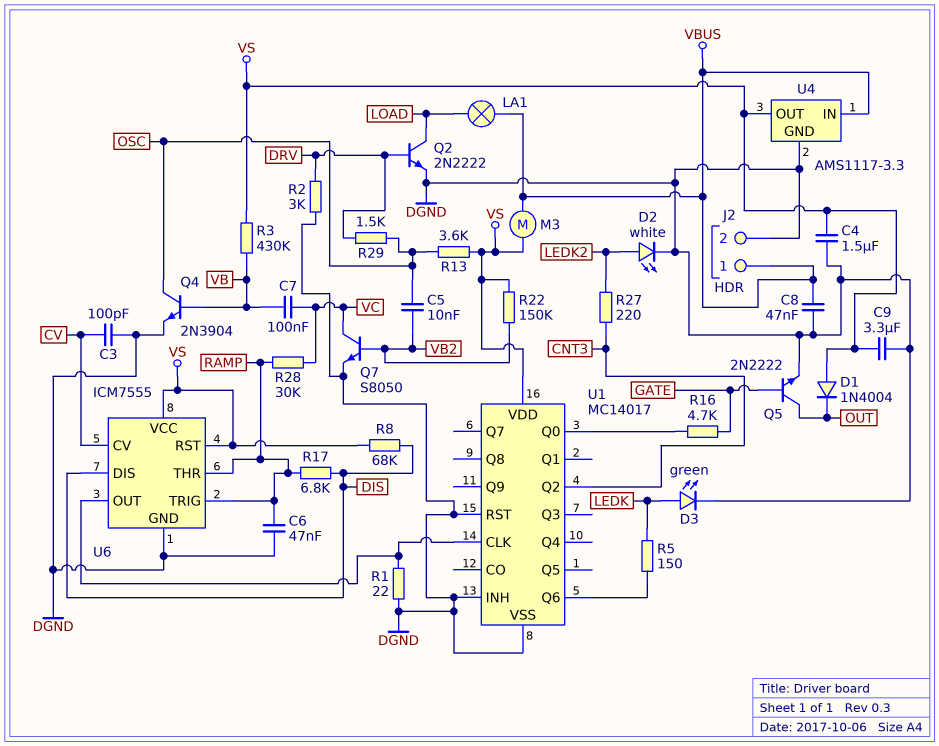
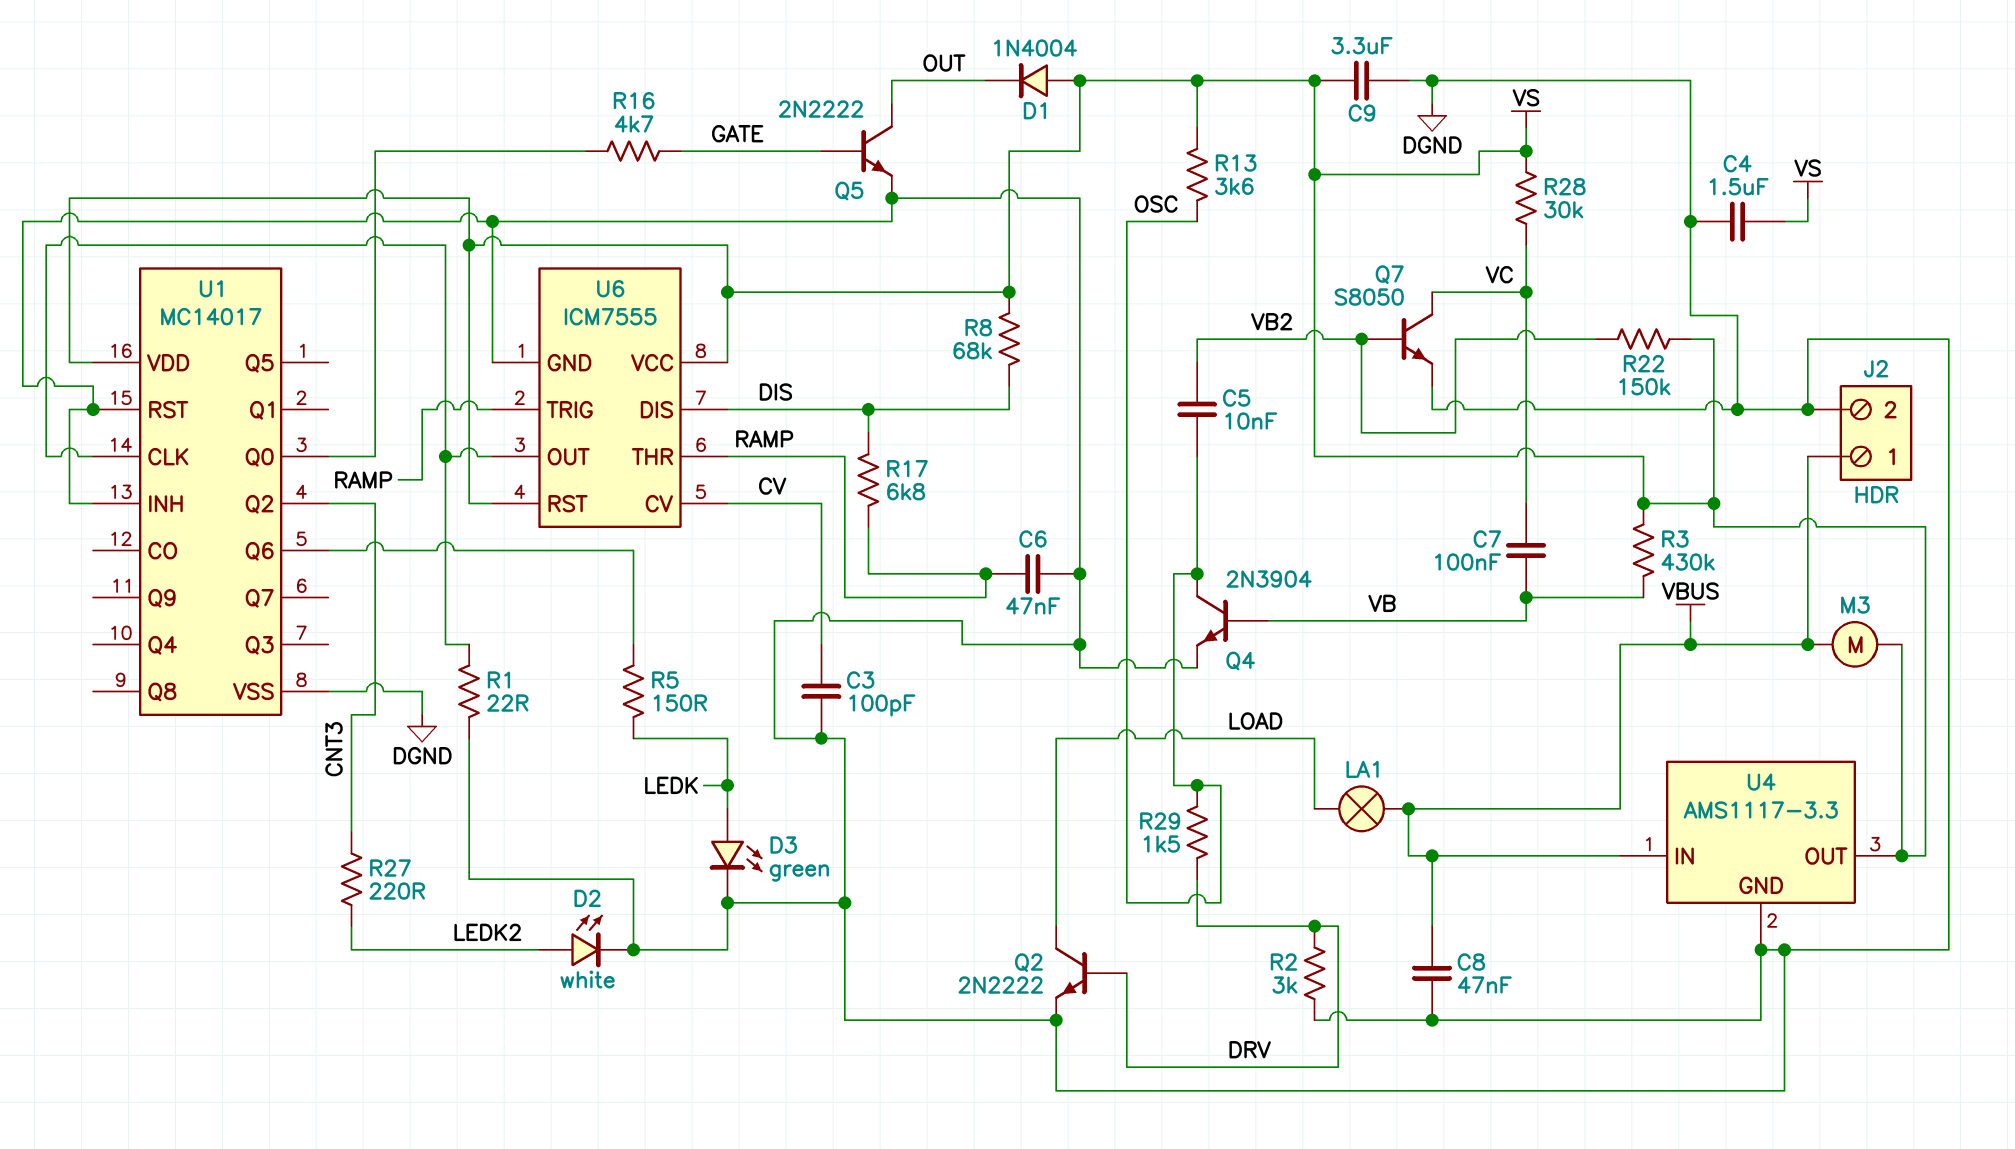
R28: 30k (RAMP, VC) -> 30k (VC, VS)

